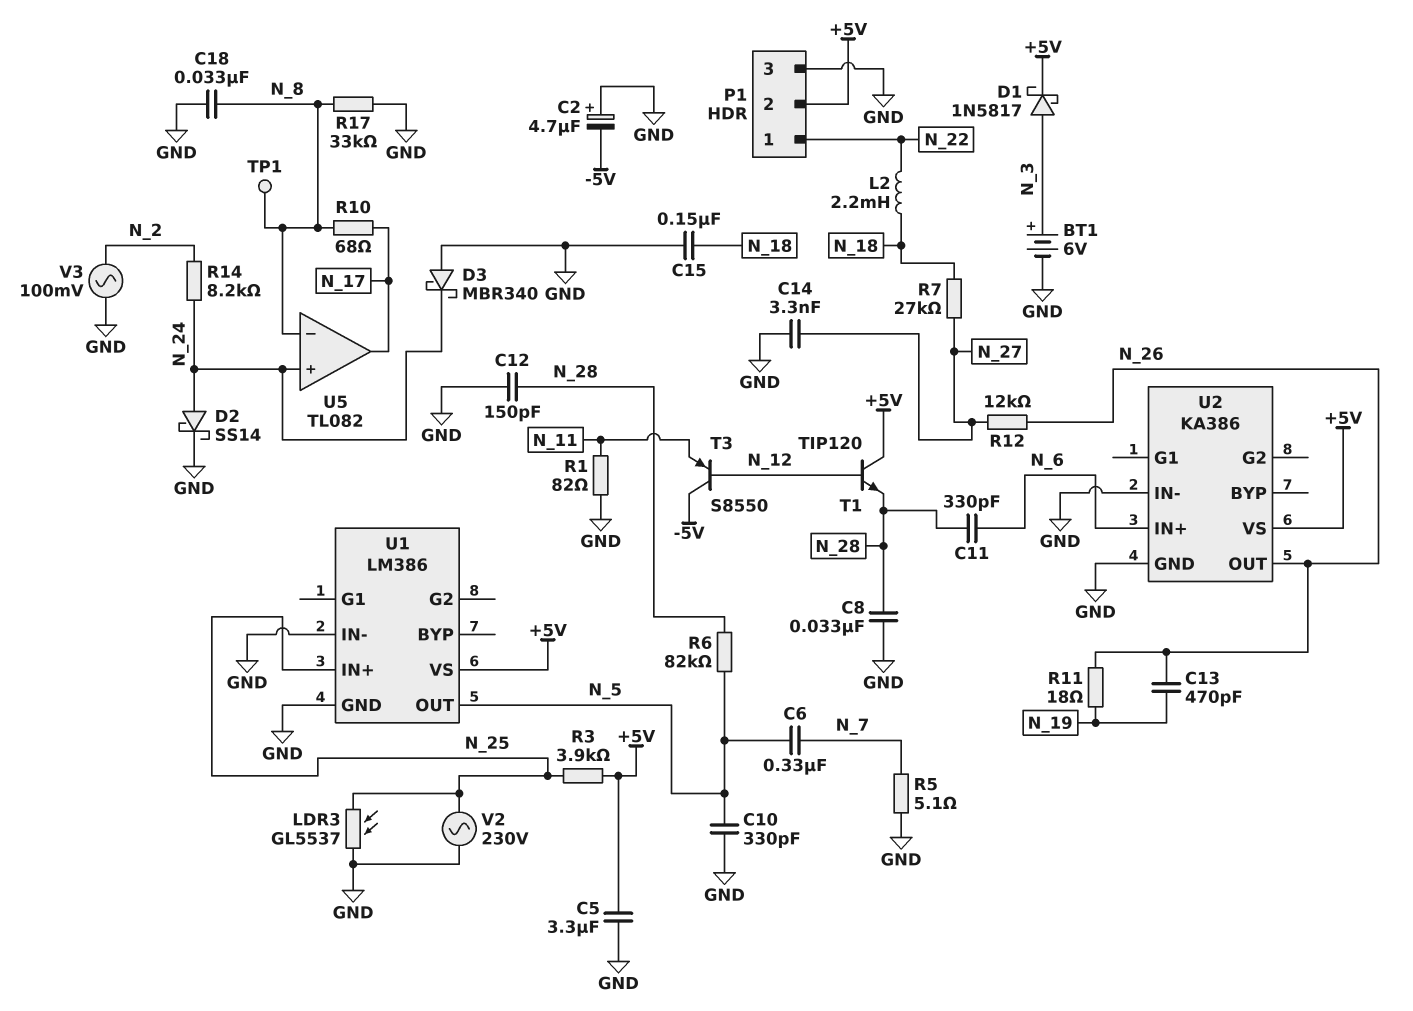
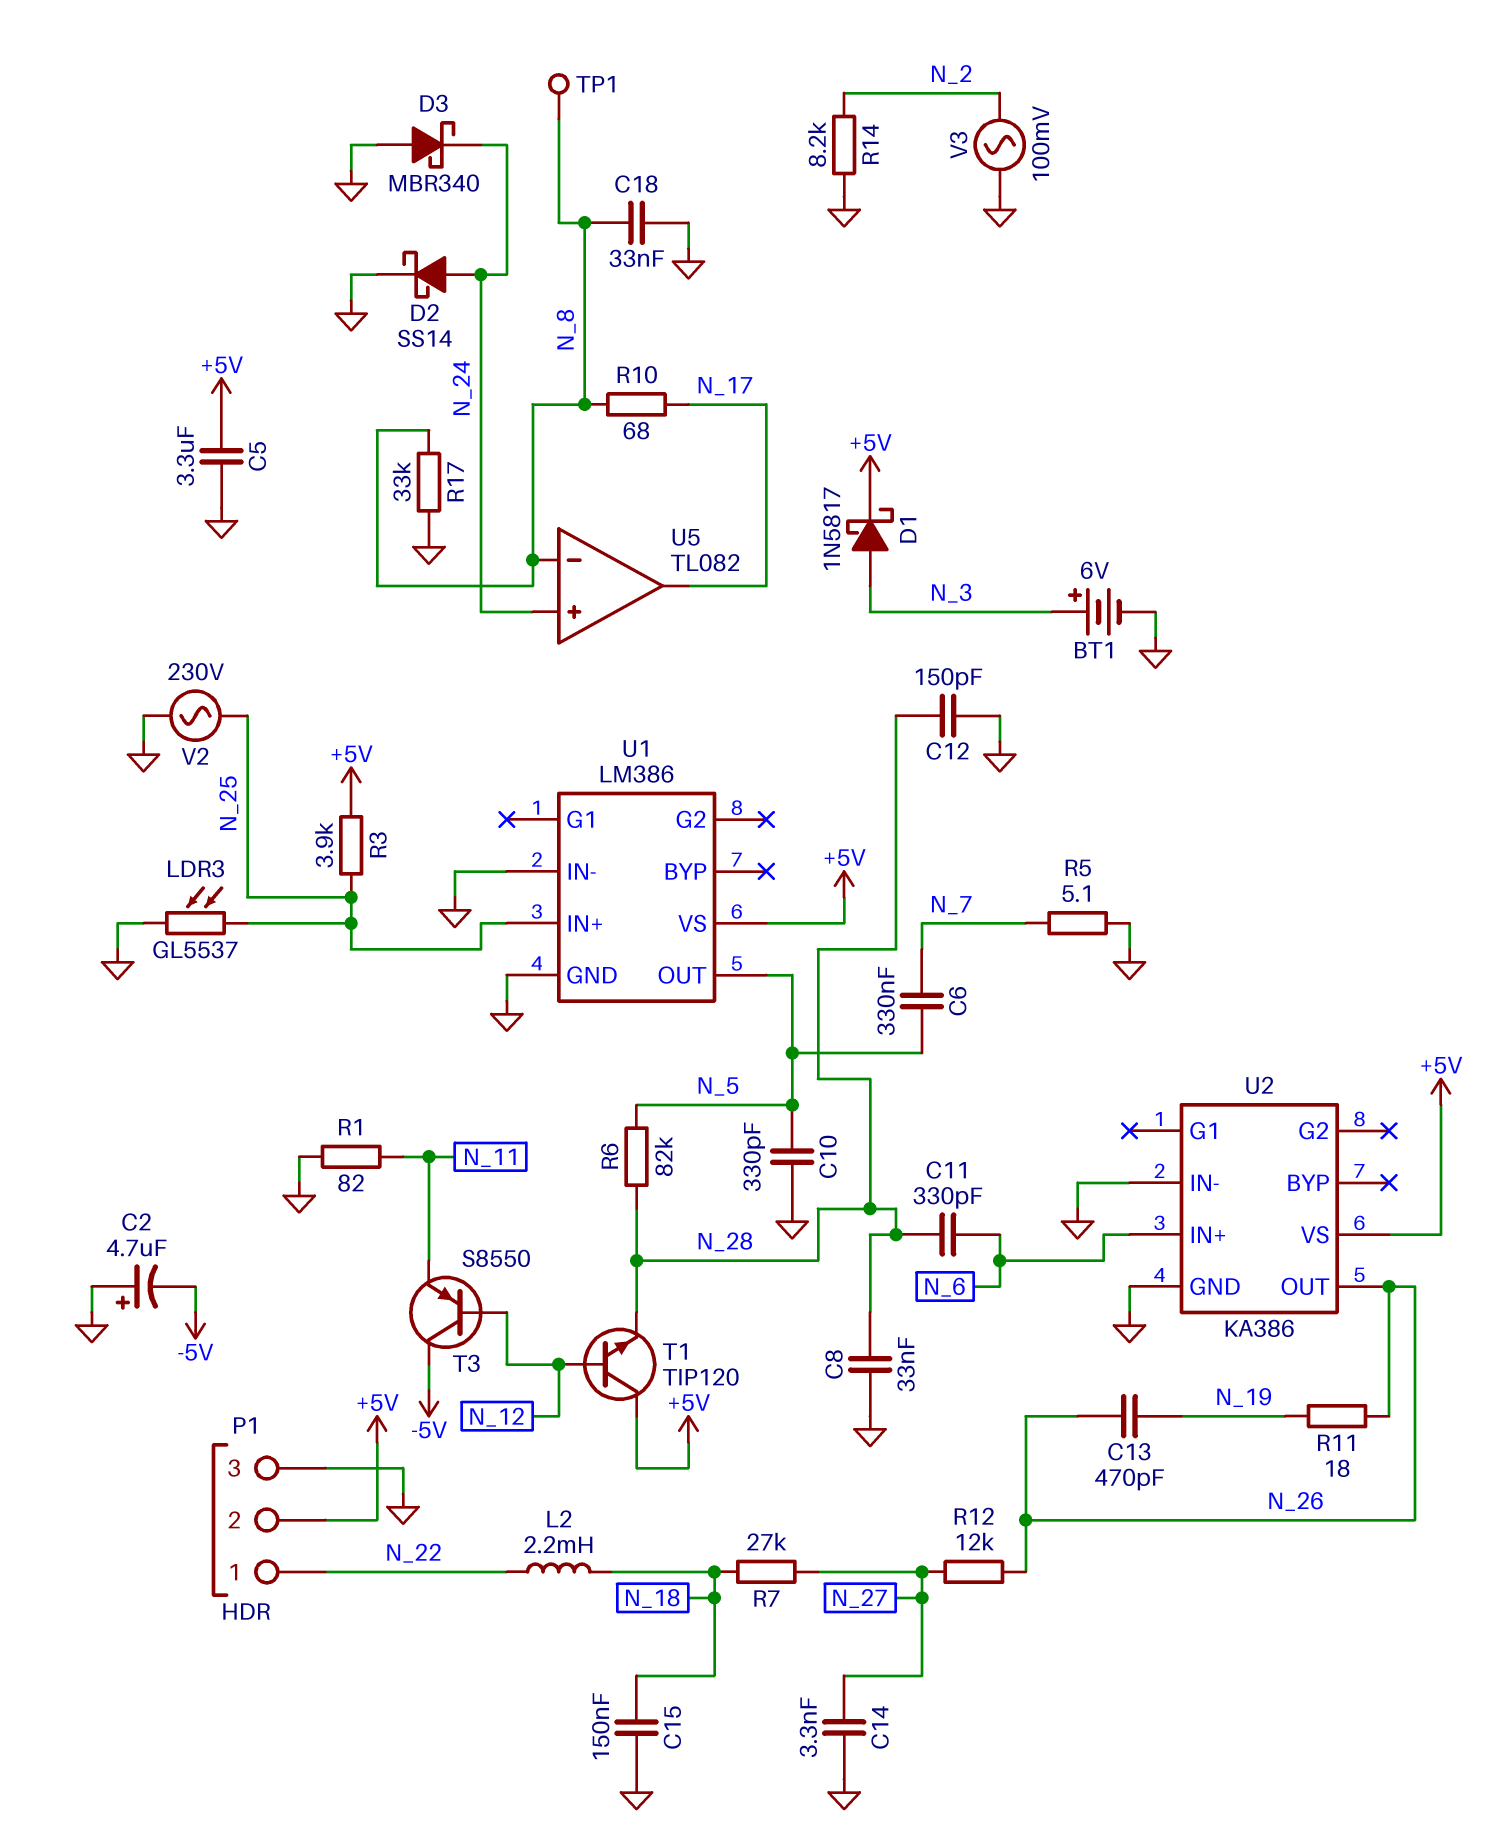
R14: 8.2k (N_2, N_24) -> 8.2k (GND, N_2)

